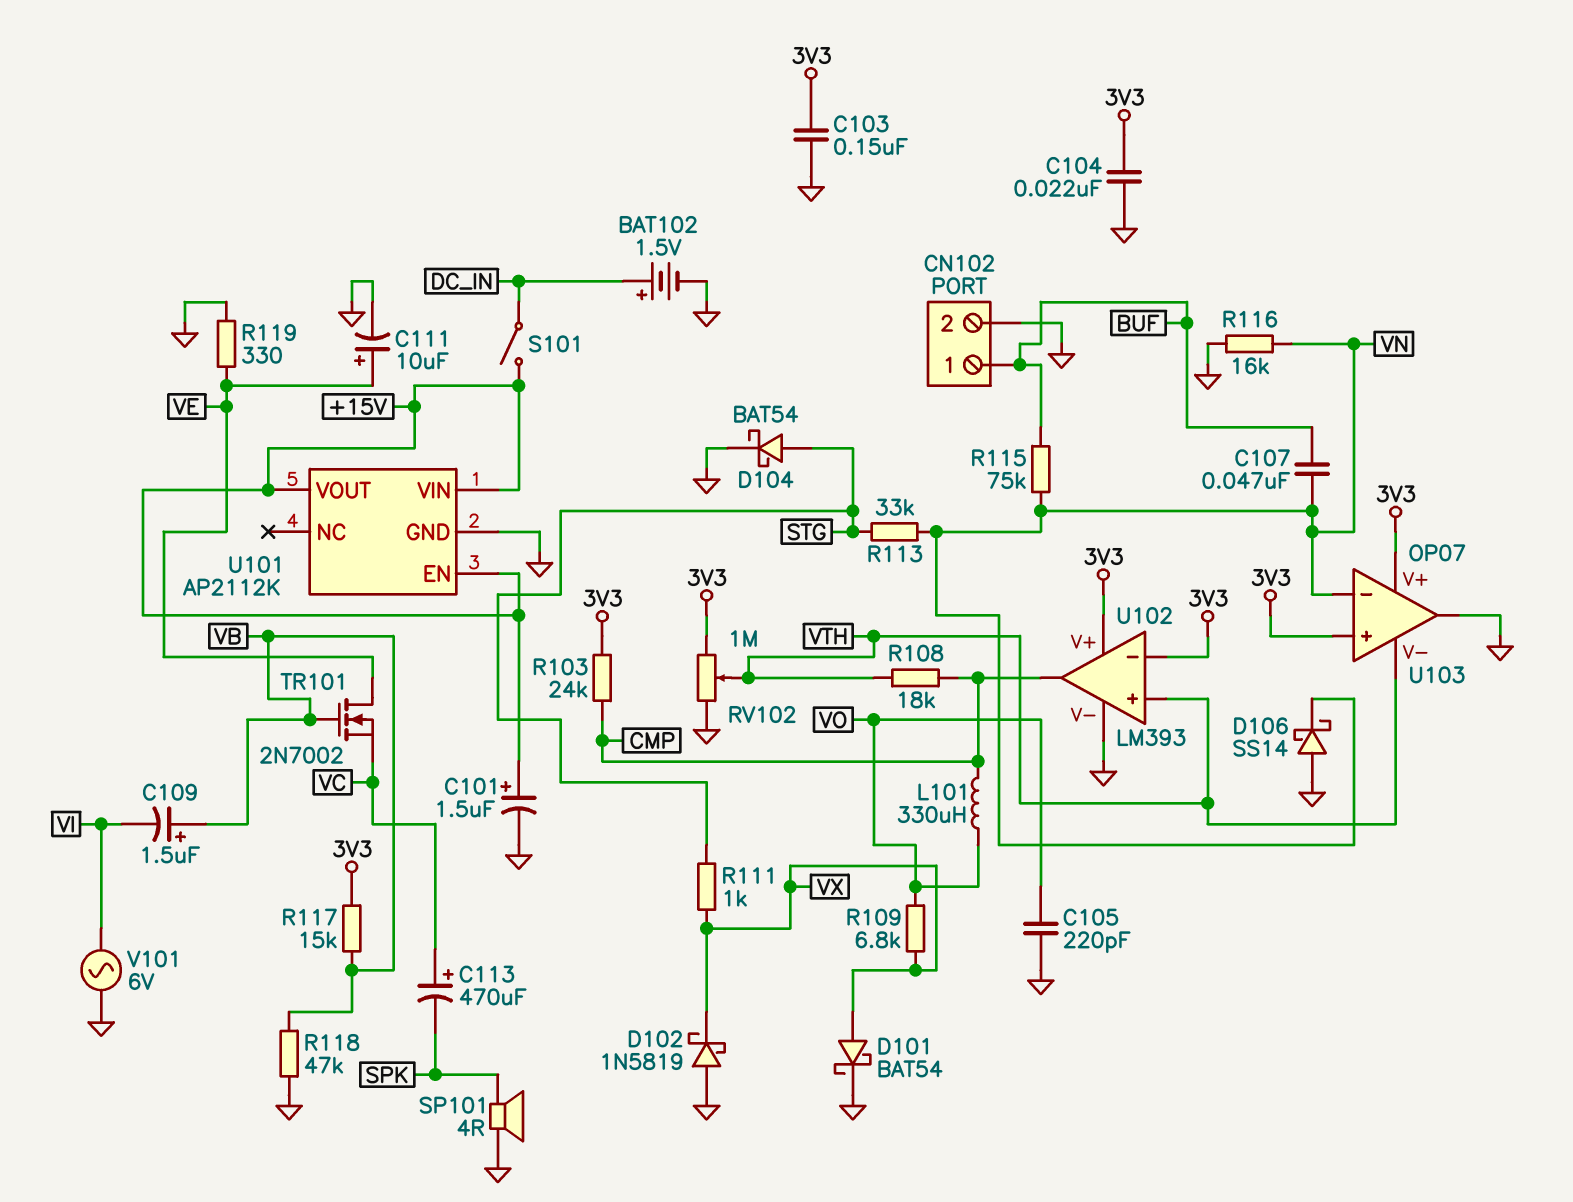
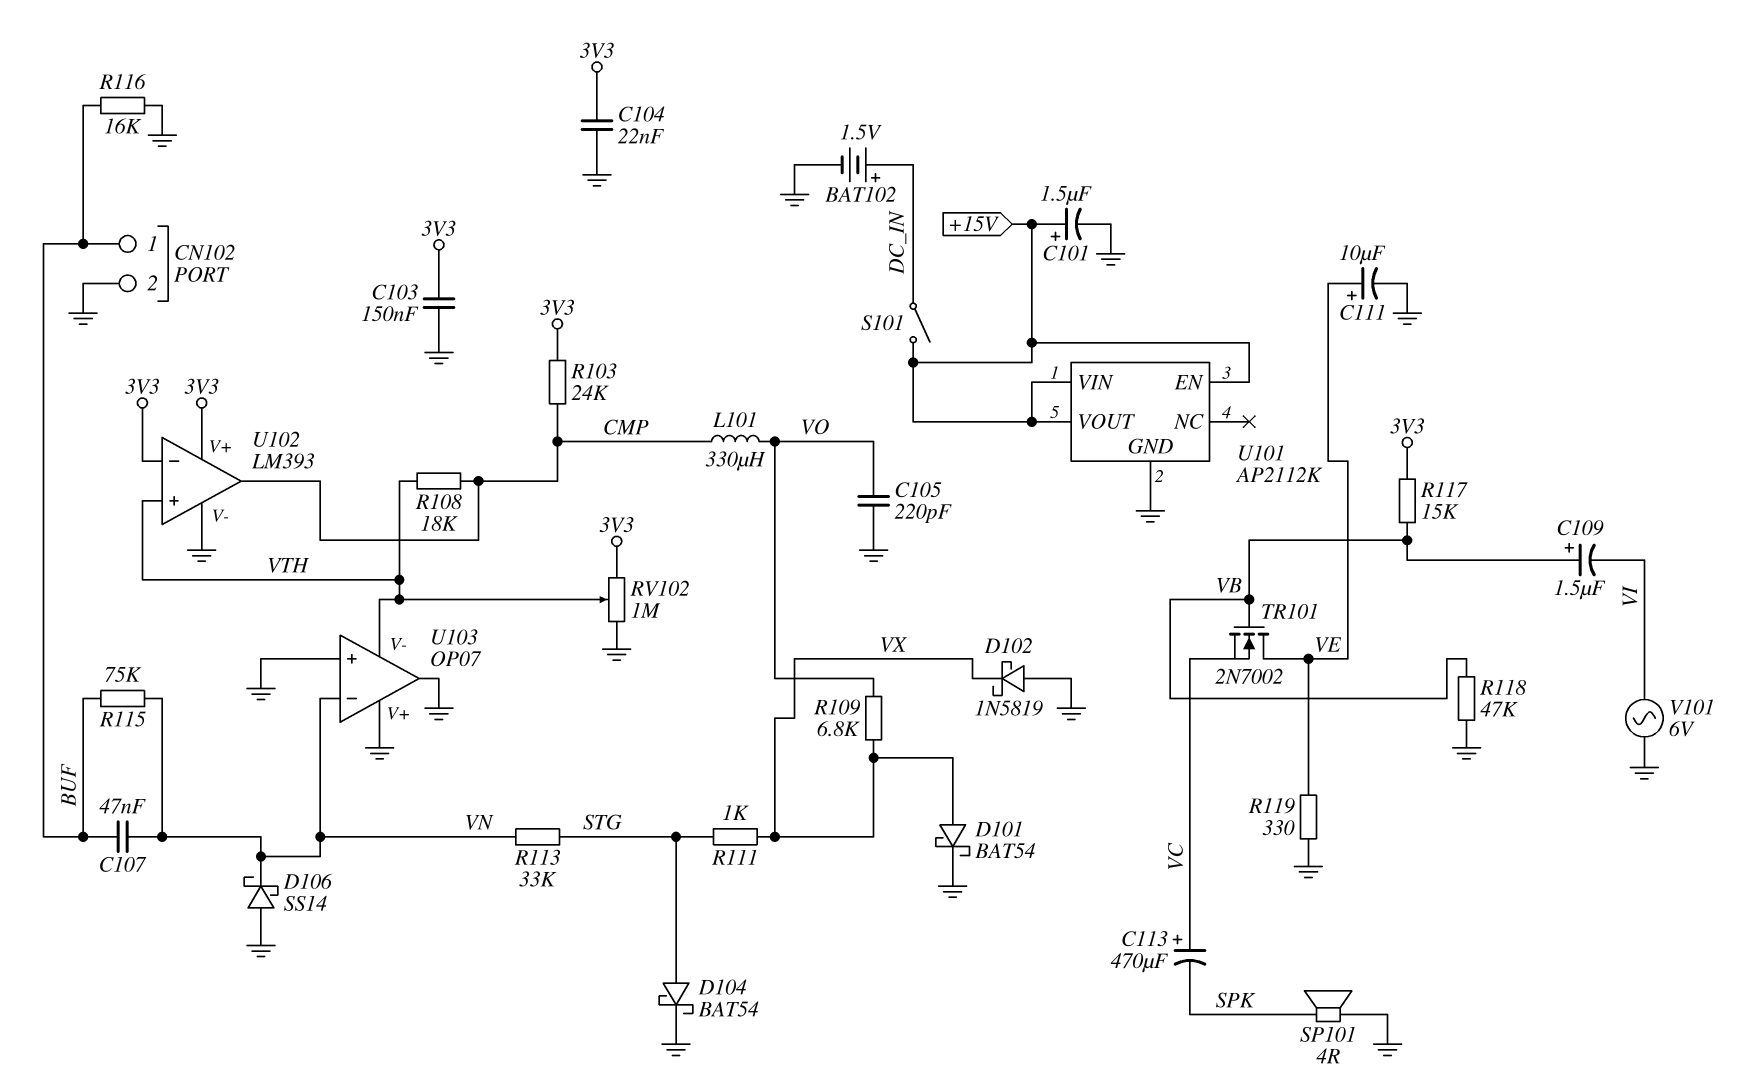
R116: 16k (GND, VN) -> 16k (BUF, GND)
U103 pin V+: 3V3 -> GND
U103 pin in+: 3V3 -> GND

